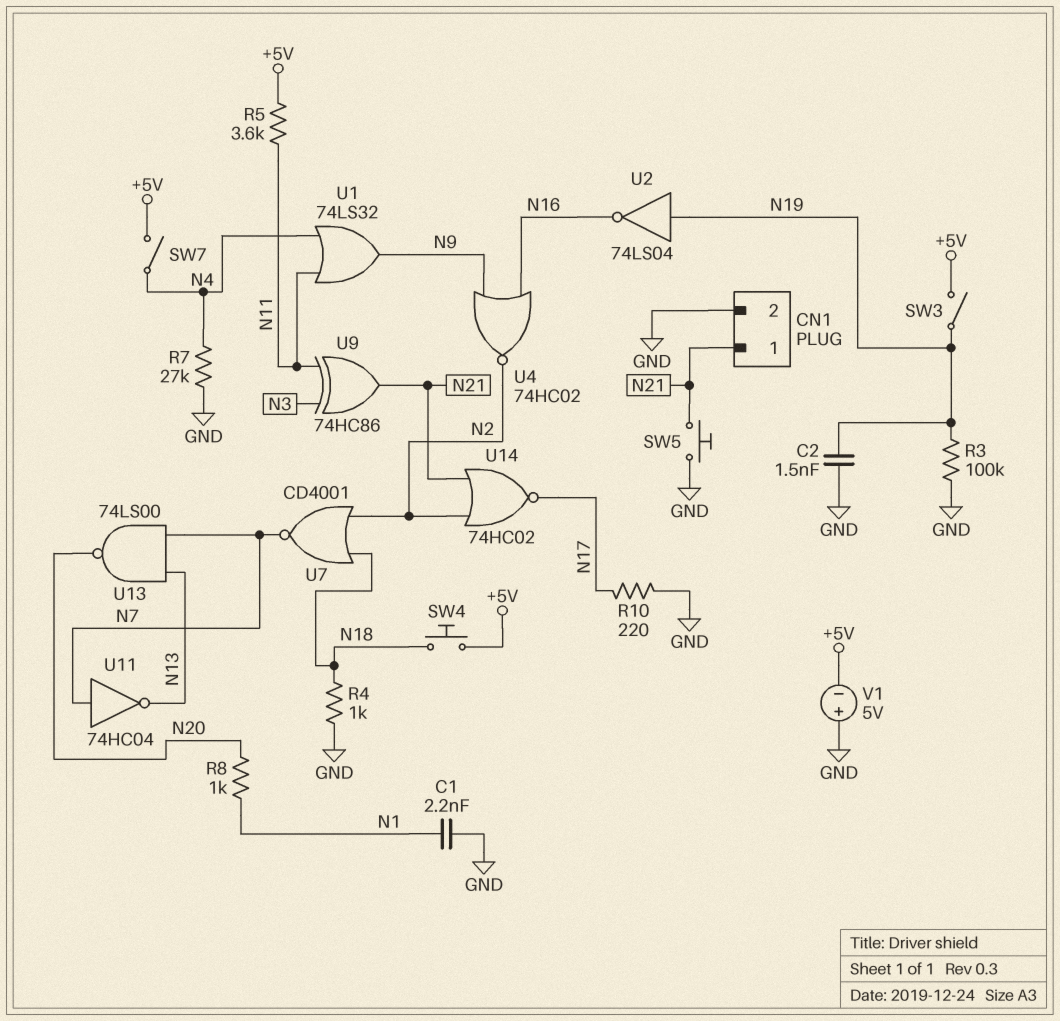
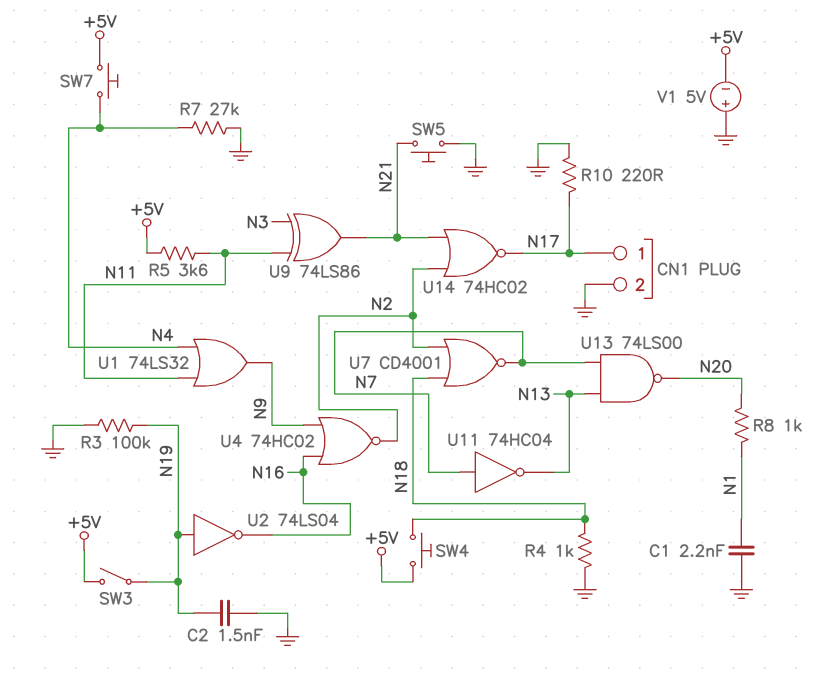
CN1 pin 1: N21 -> N17
SW7: switch (+5V, N4) -> button (+5V, N4)
U9: XOR 74HC86 (in N3, in N11, out N21) -> XOR 74LS86 (in N3, in N11, out N21)

